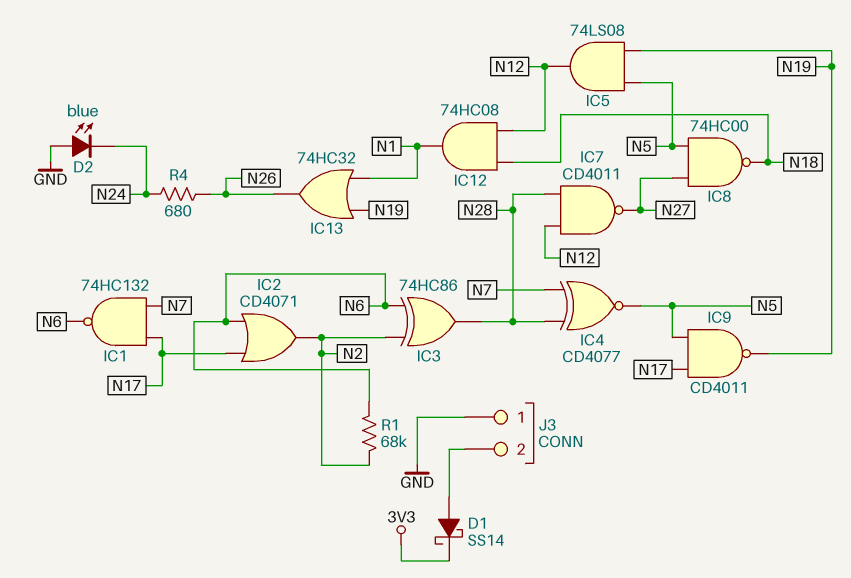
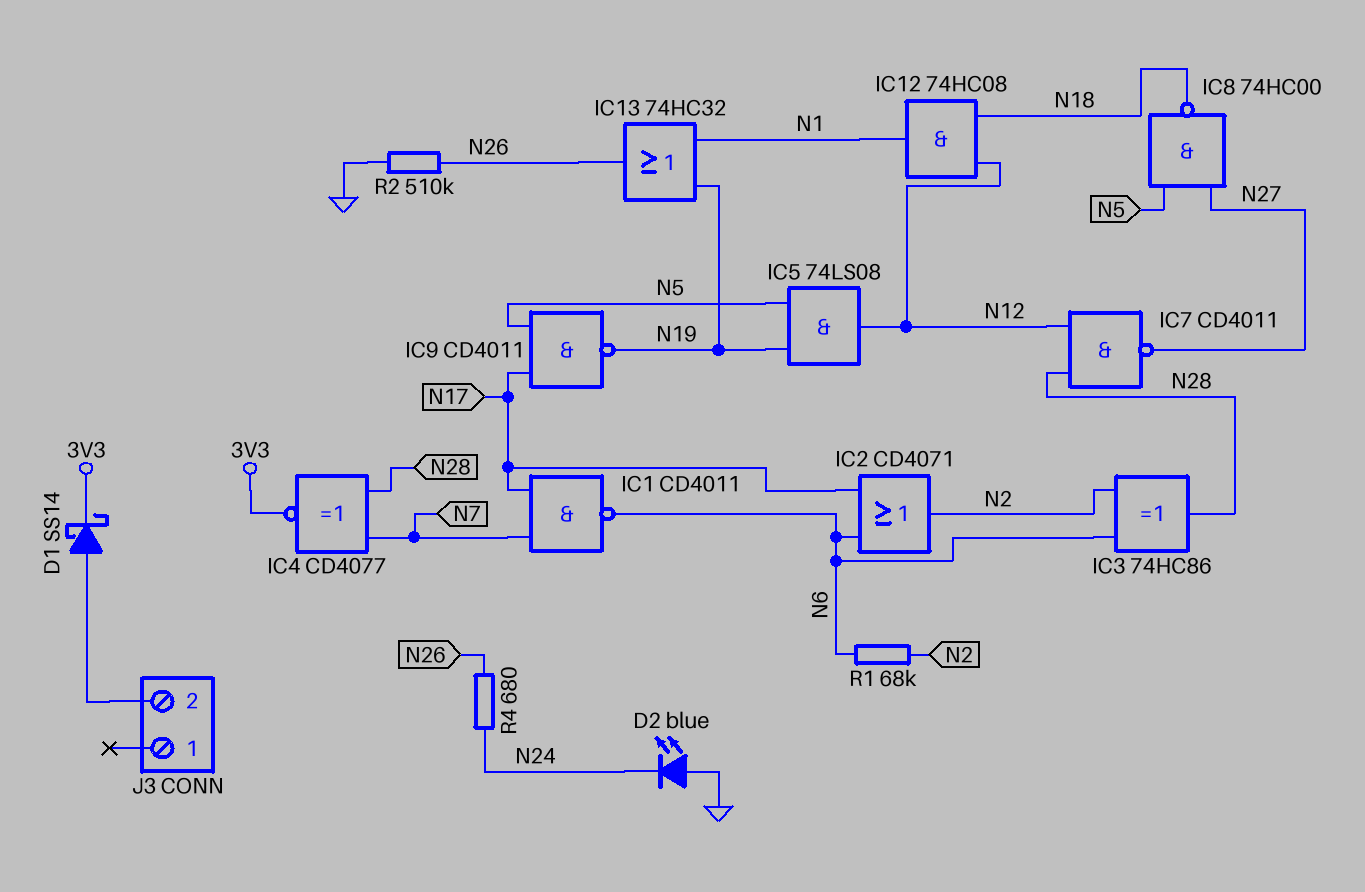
IC1: NAND 74HC132 (in N7, in N17, out N6) -> NAND CD4011 (in N7, in N17, out N6)
IC4: XNOR CD4077 (in N7, in N28, out N5) -> XNOR CD4077 (in N7, in N28, out 3V3)
J3 pin 1: GND -> none
R2: none -> 510k (GND, N26)

